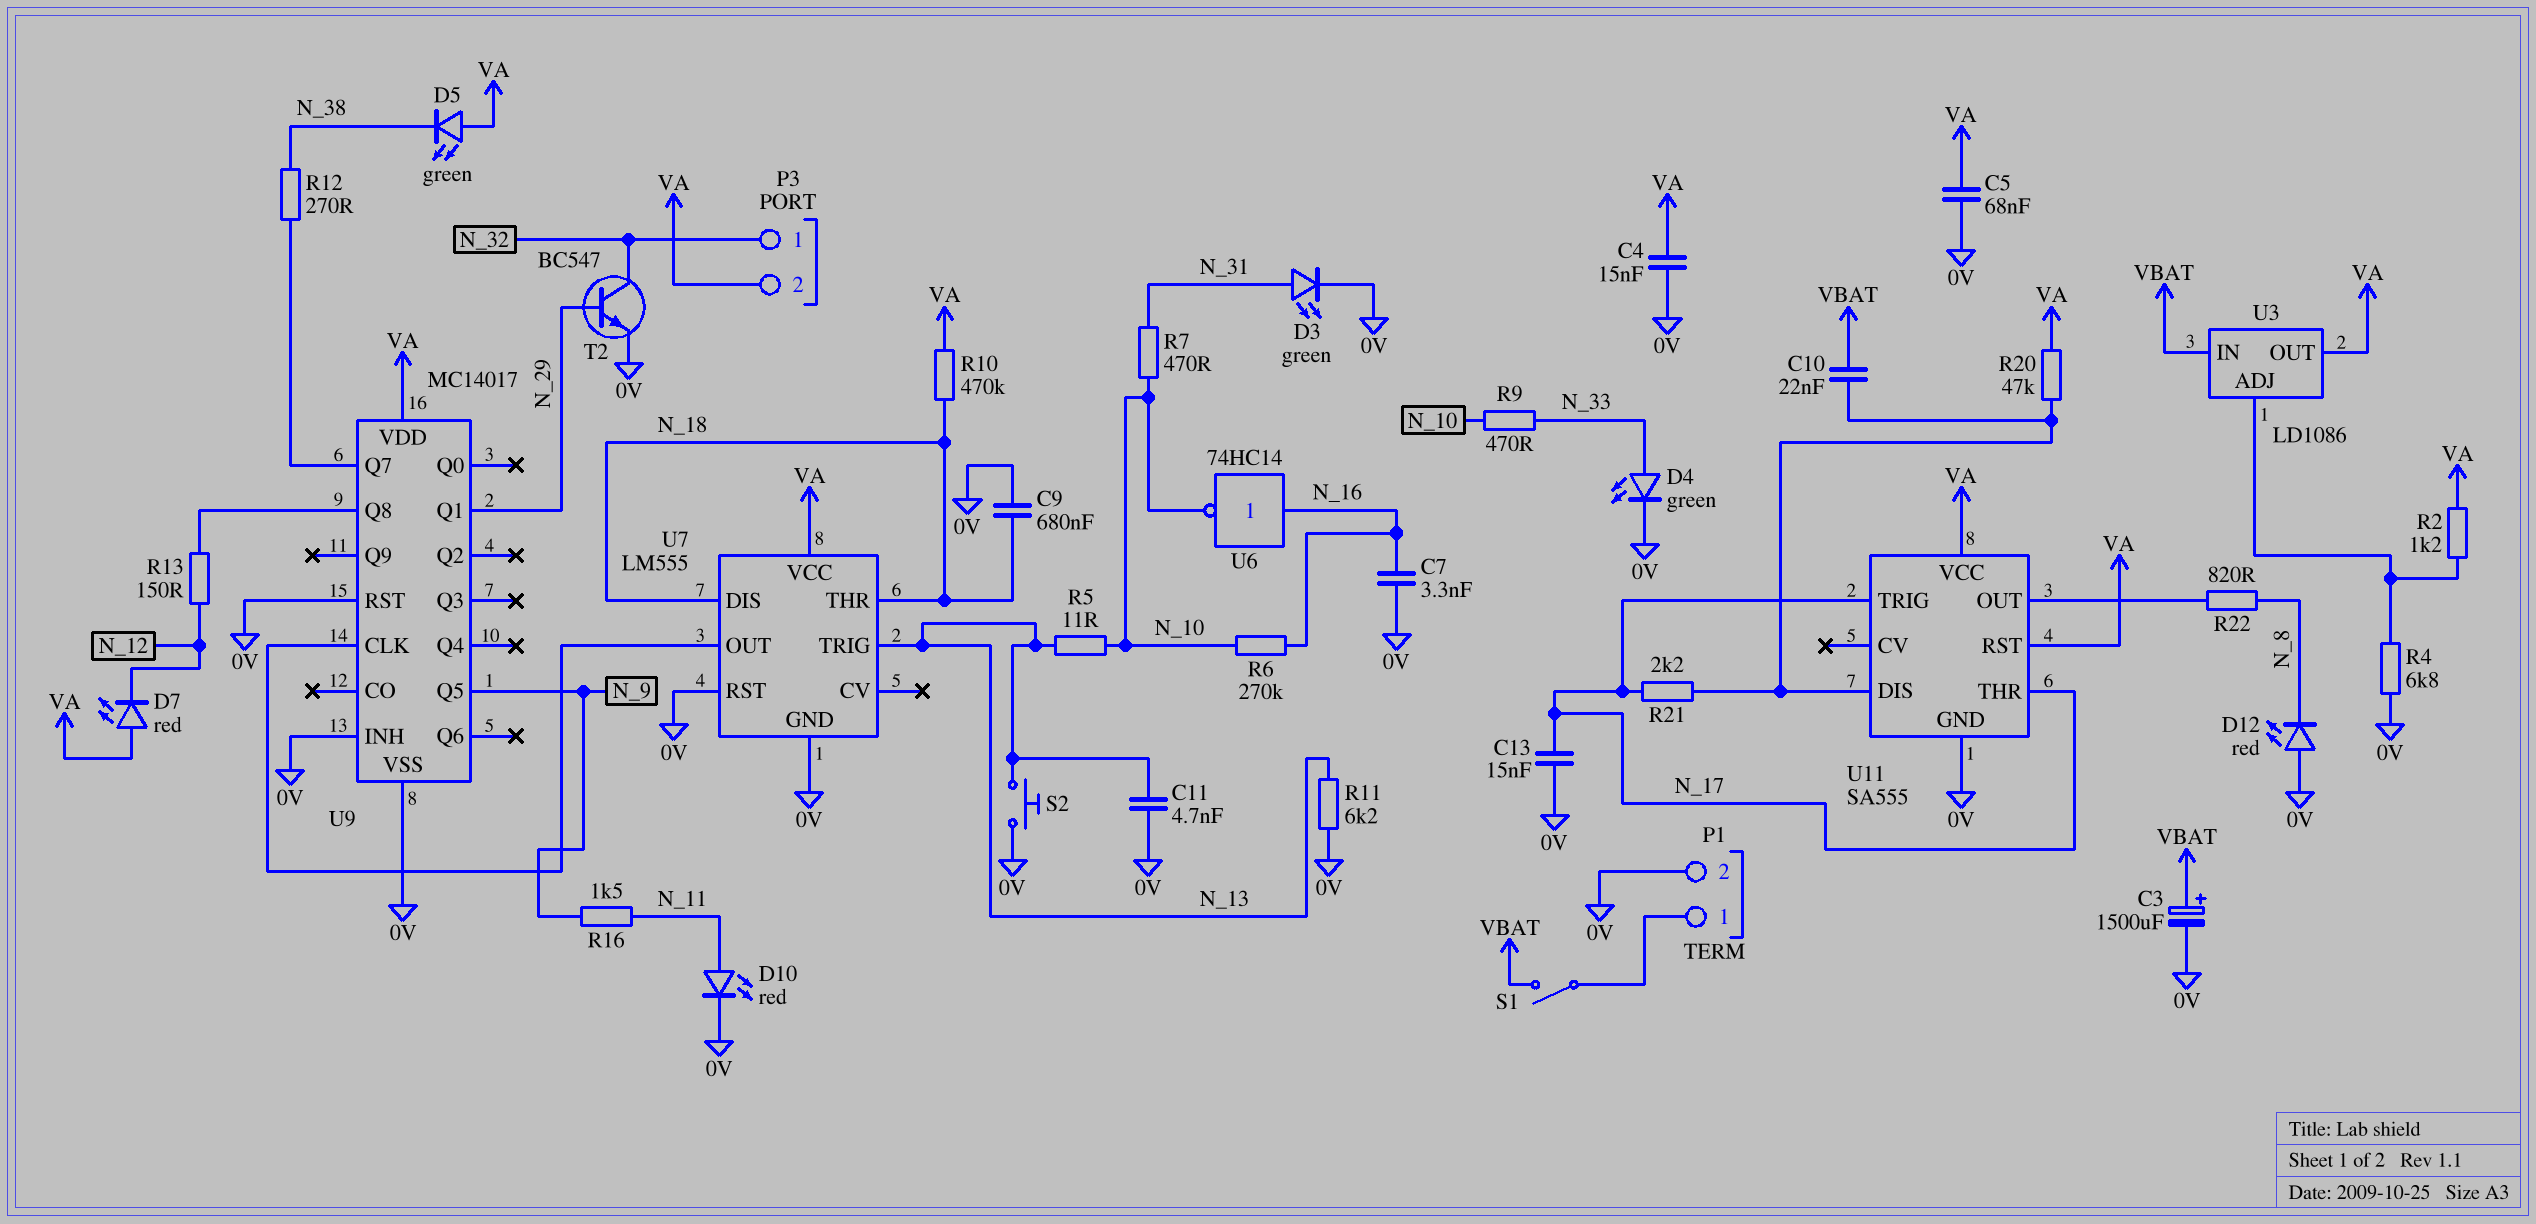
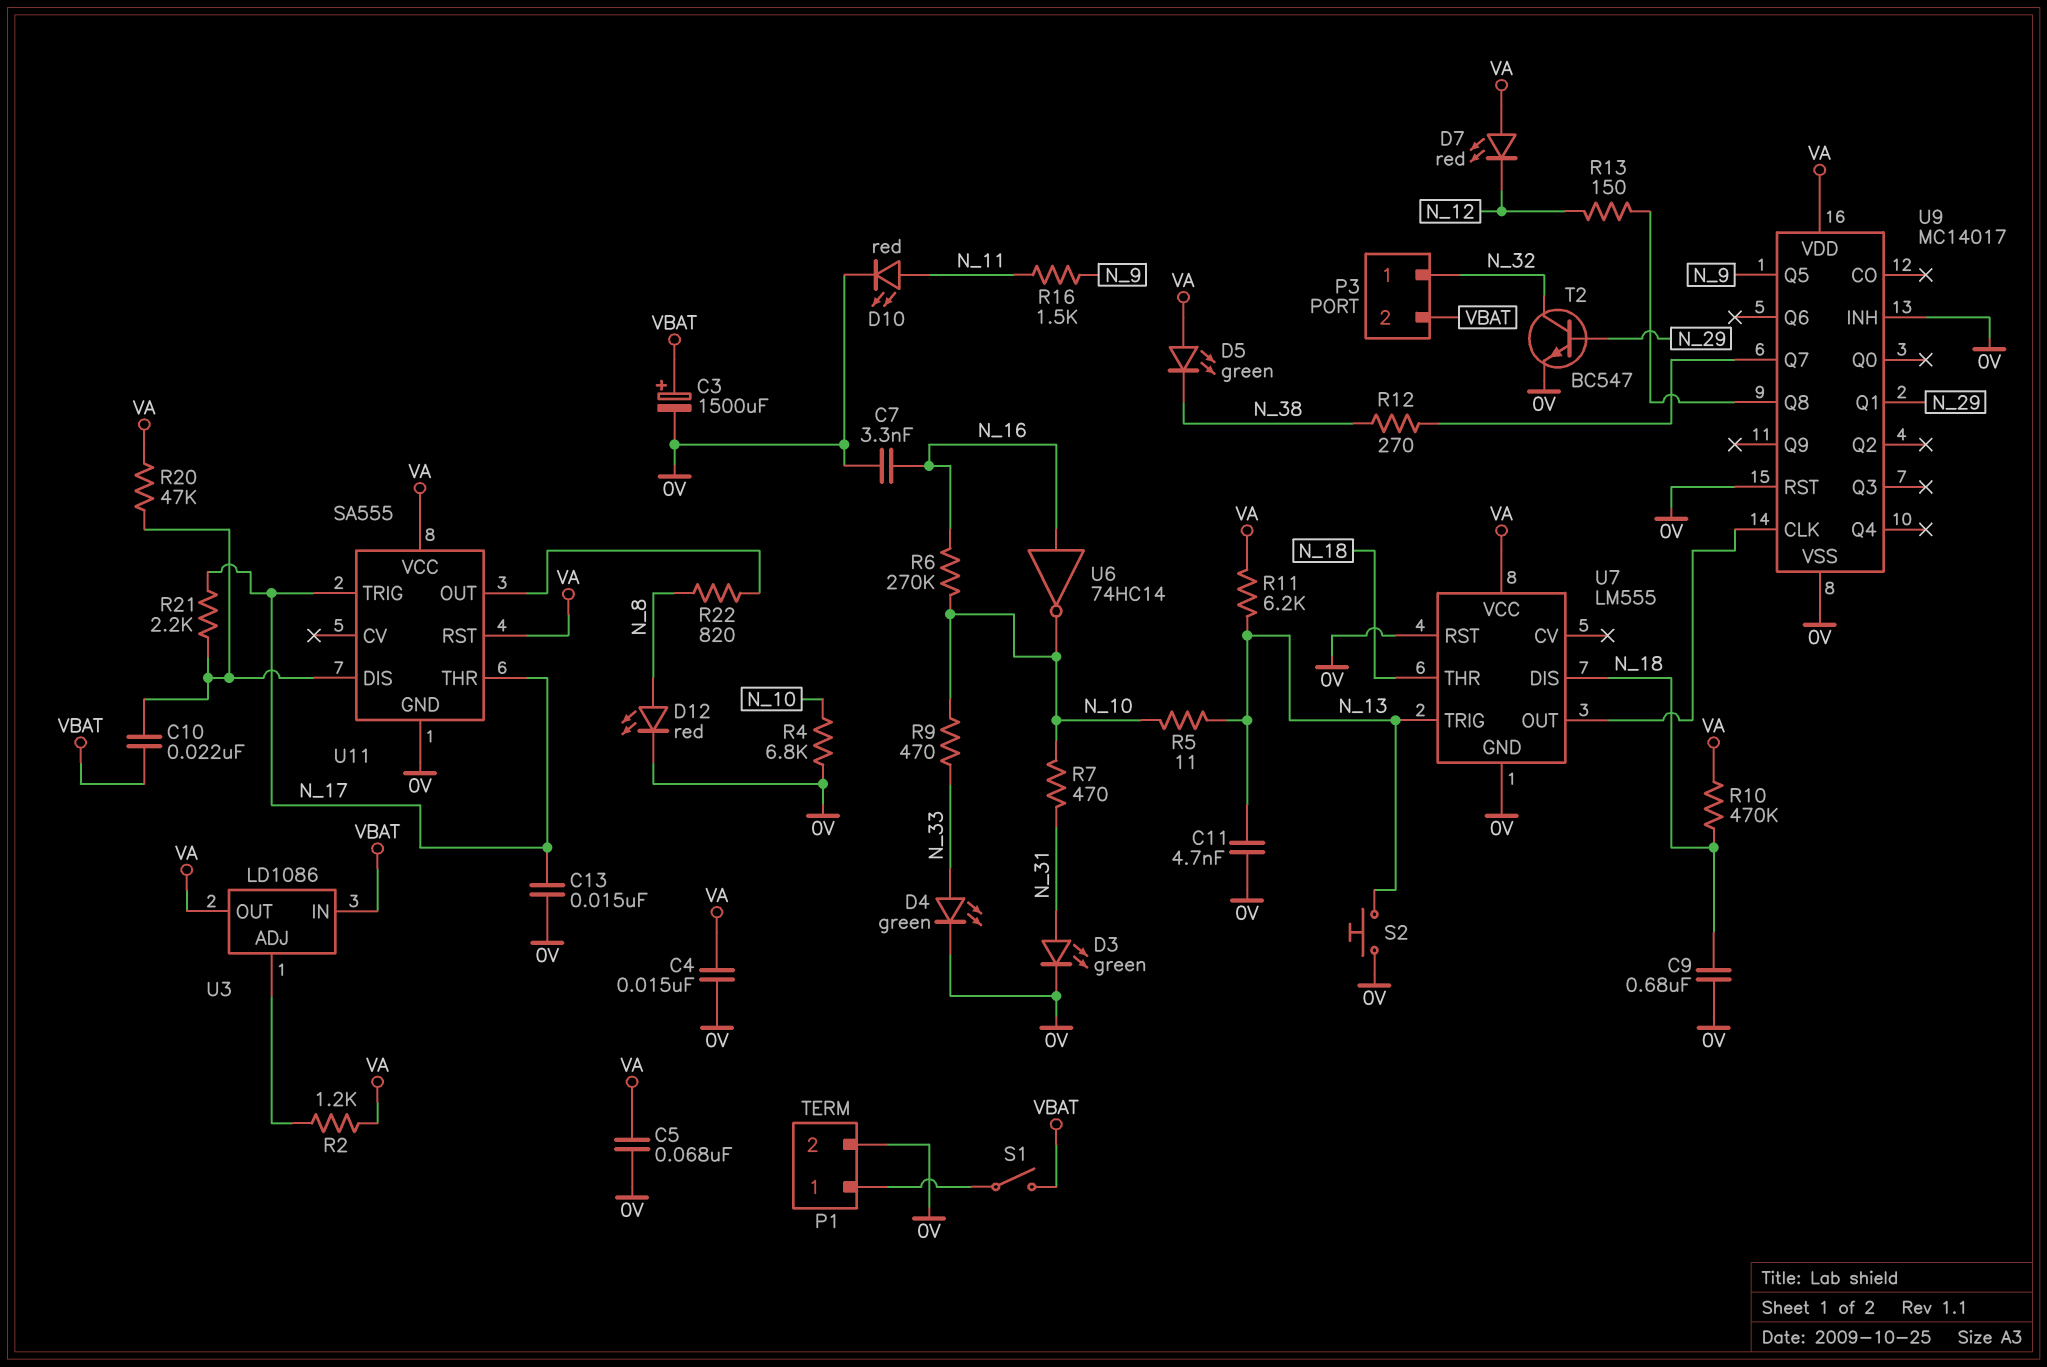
D12: LED red (A 0V, K N_8) -> LED red (A N_8, K 0V)
P3 pin 2: VA -> VBAT
R4: 6.8k (0V, U3/ADJ) -> 6.8k (0V, N_10)
R11: 6.2k (0V, N_13) -> 6.2k (N_13, VA)

